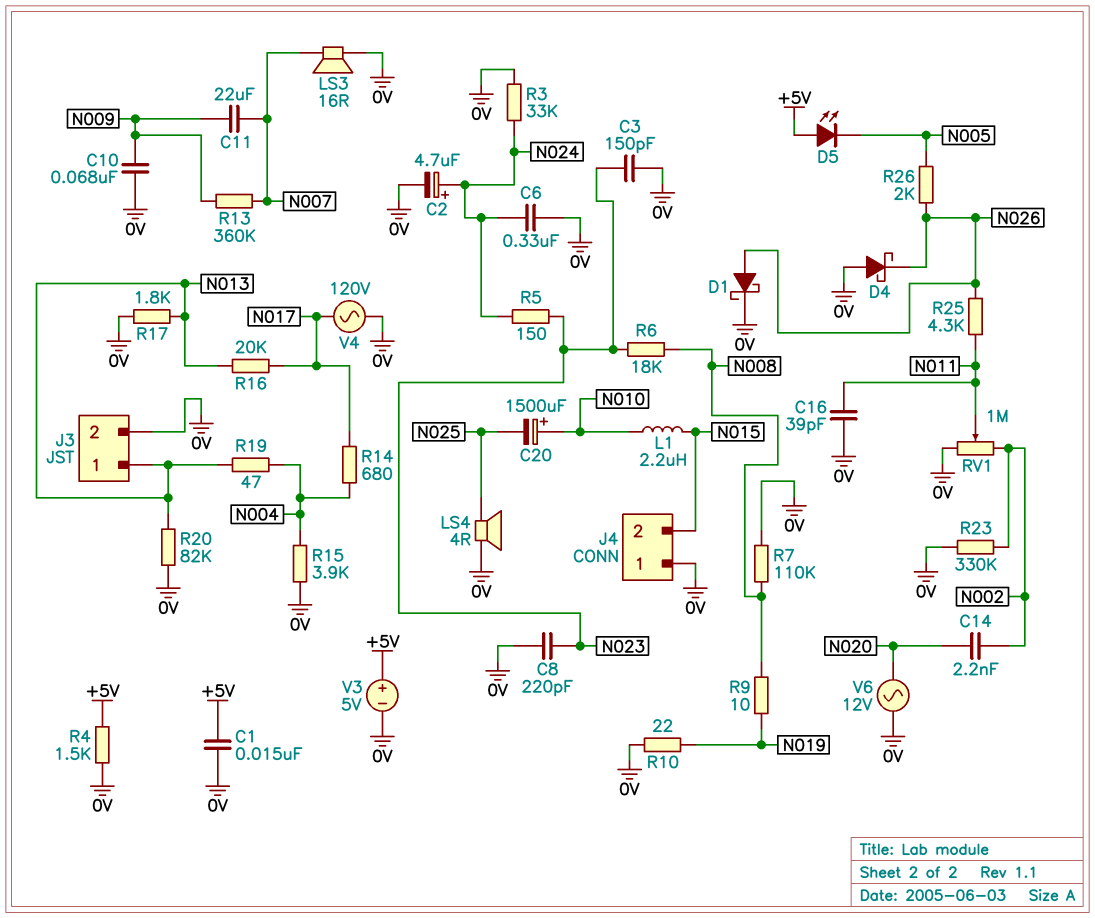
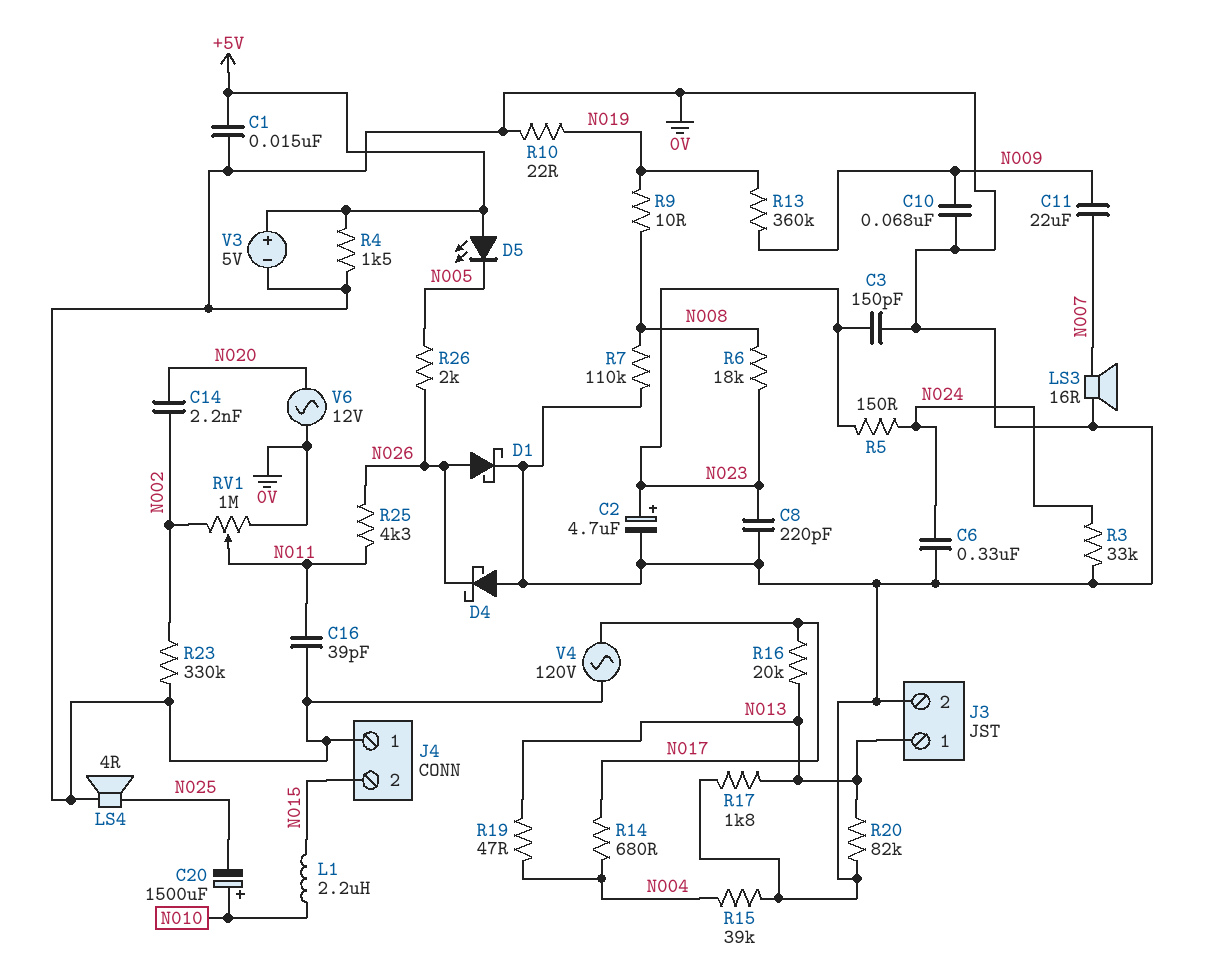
C2: 4.7uF (plus N024, minus 0V) -> 4.7uF (plus N023, minus 0V)
R13: 360k (N007, N009) -> 360k (N009, N019)
R15: 3.9k (0V, N004) -> 39k (0V, N004)

